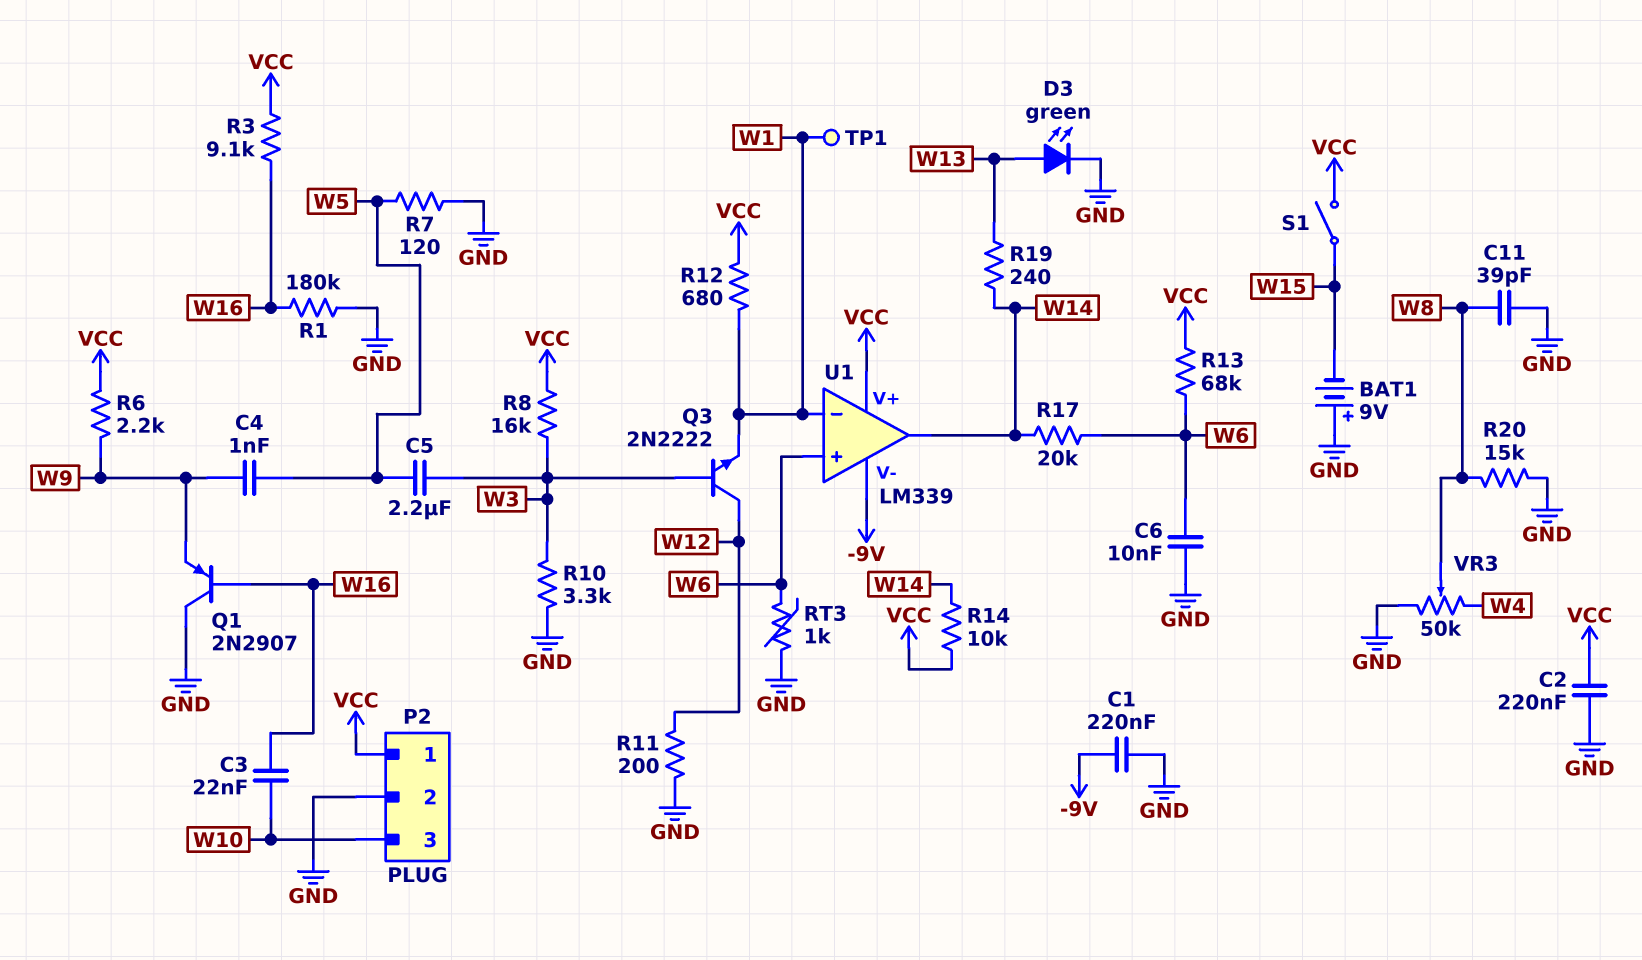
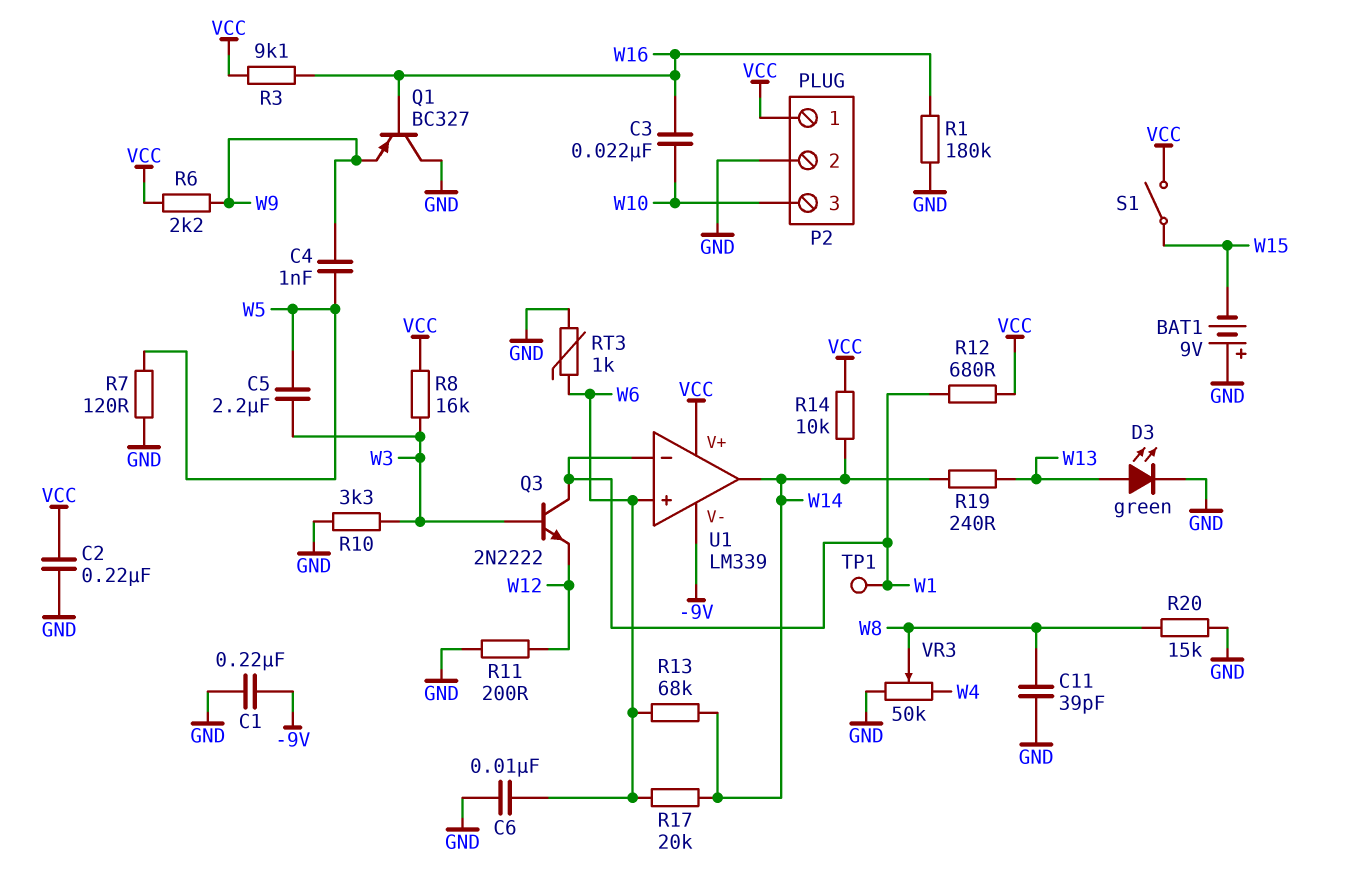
Q1: PNP 2N2907 (B W16, C GND, E W9) -> PNP BC327 (B W16, C GND, E W9)
Q3: NPN 2N2222 (B W3, C W12, E W1) -> NPN 2N2222 (B W3, C W1, E W12)
R13: 68k (VCC, W6) -> 68k (W6, W14)

